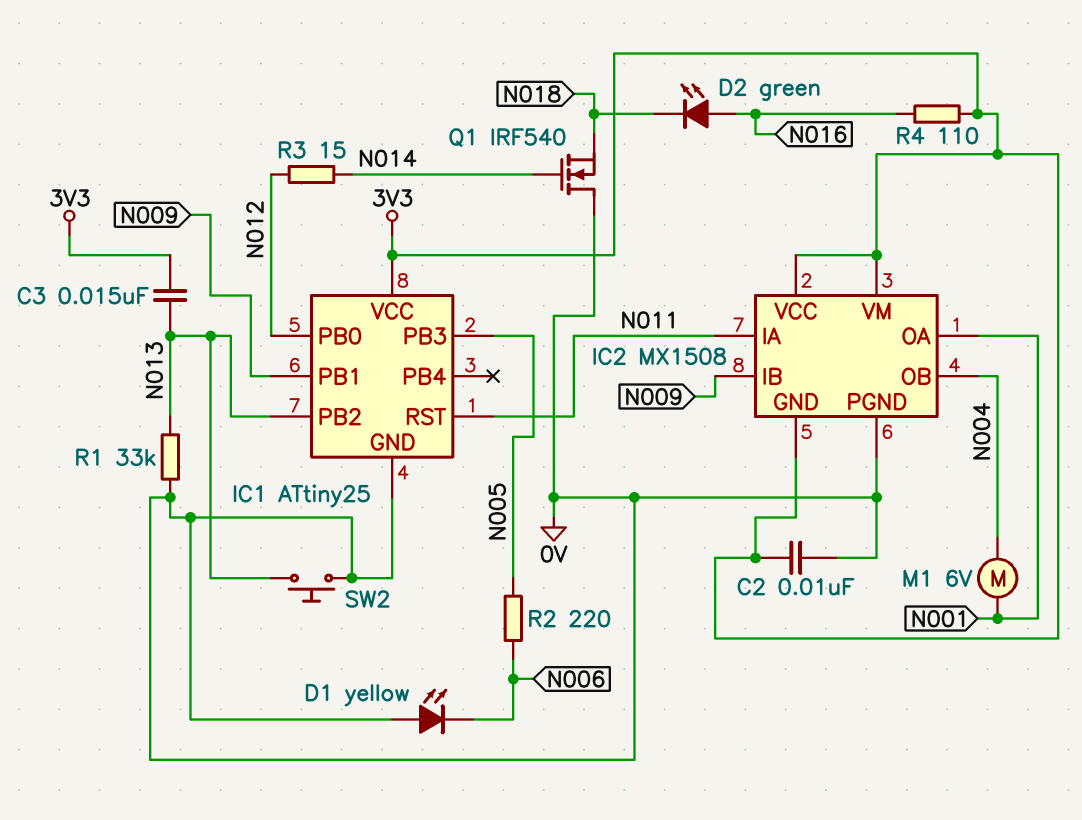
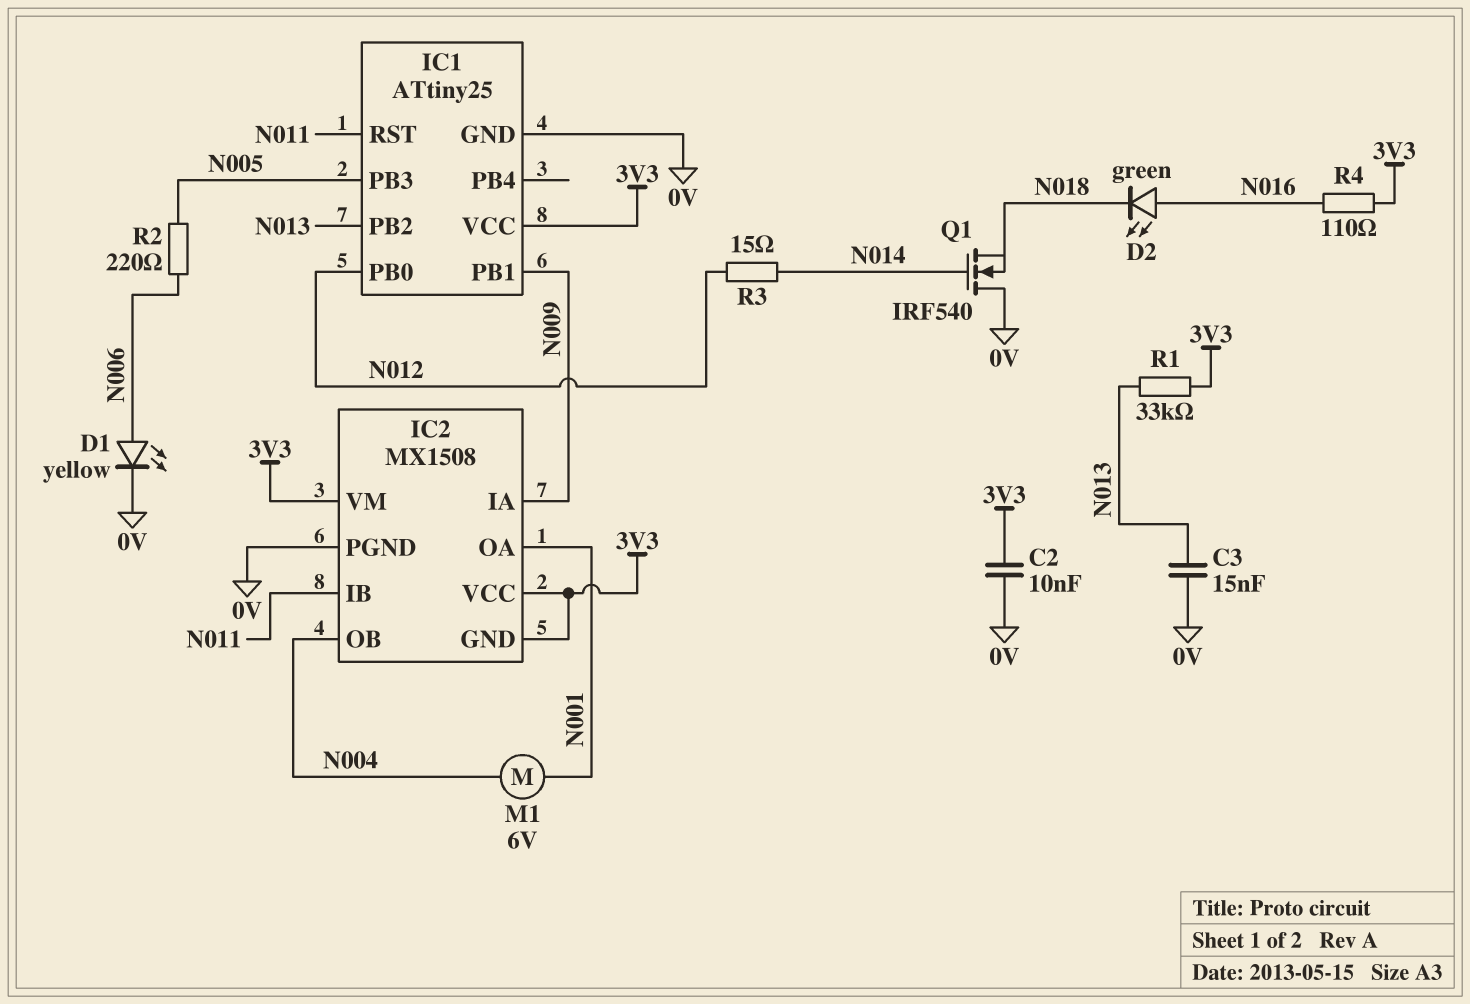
C3: 15nF (3V3, N013) -> 15nF (0V, N013)
D1: LED yellow (A 0V, K N006) -> LED yellow (A N006, K 0V)
IC2 pin IA: N011 -> N009
IC2 pin IB: N009 -> N011
R1: 33k (0V, N013) -> 33k (3V3, N013)
SW2: button (0V, N013) -> none

